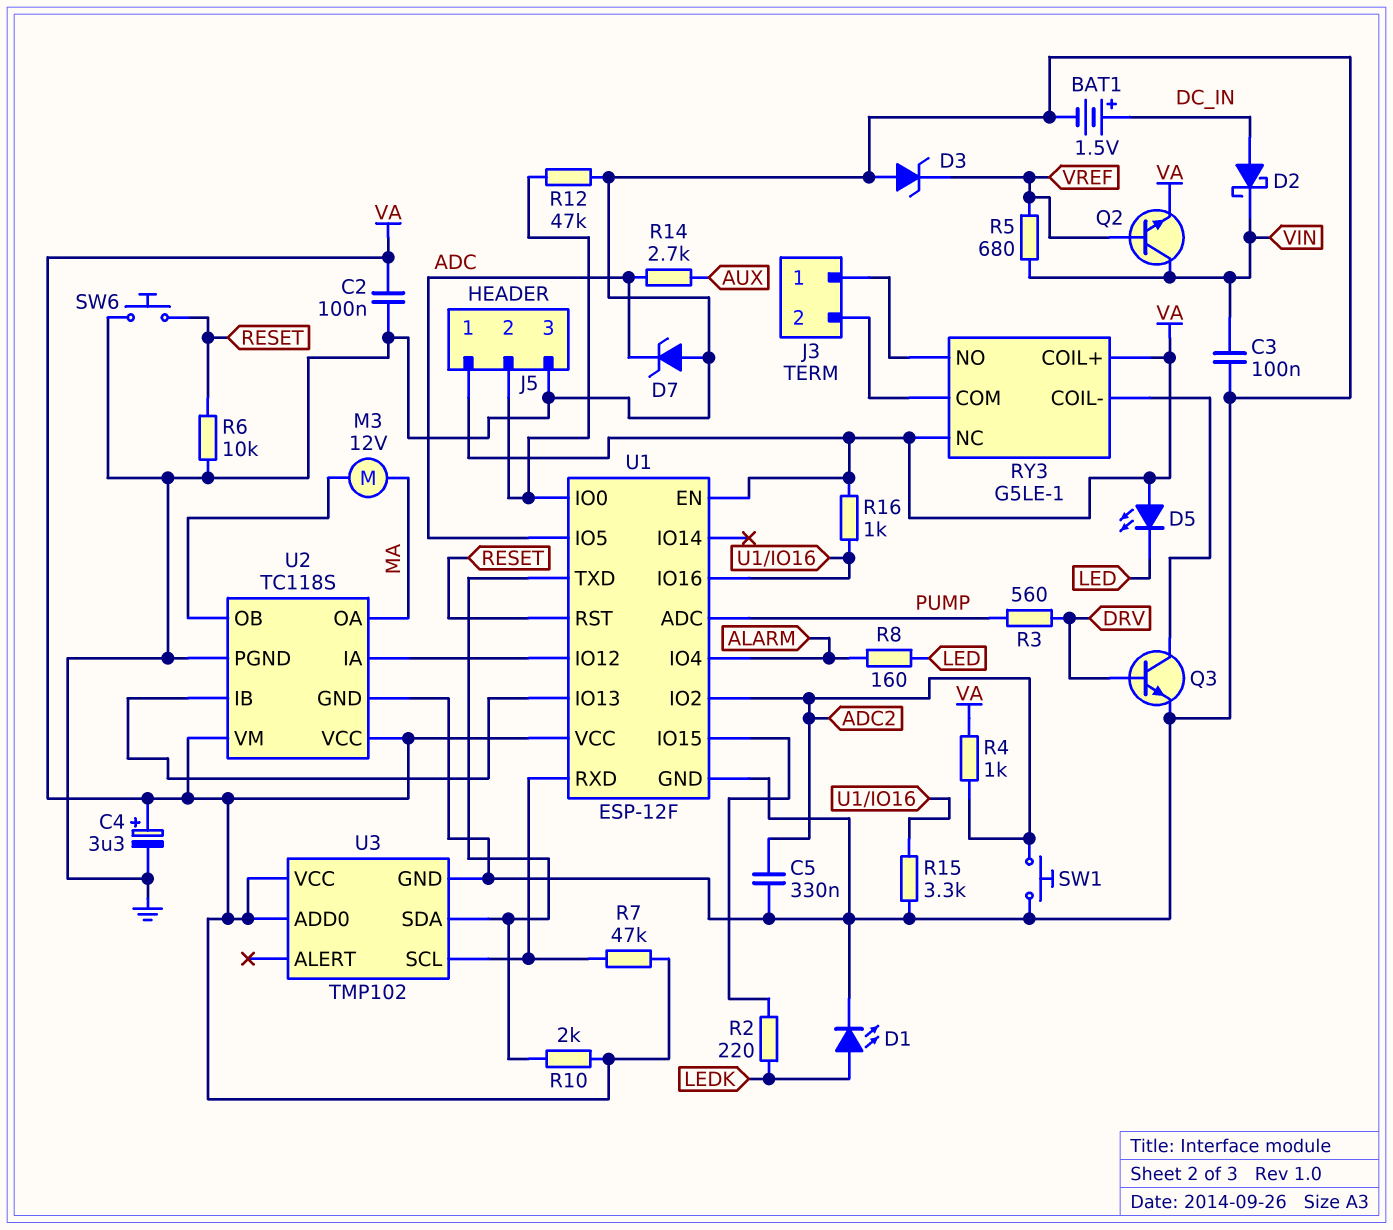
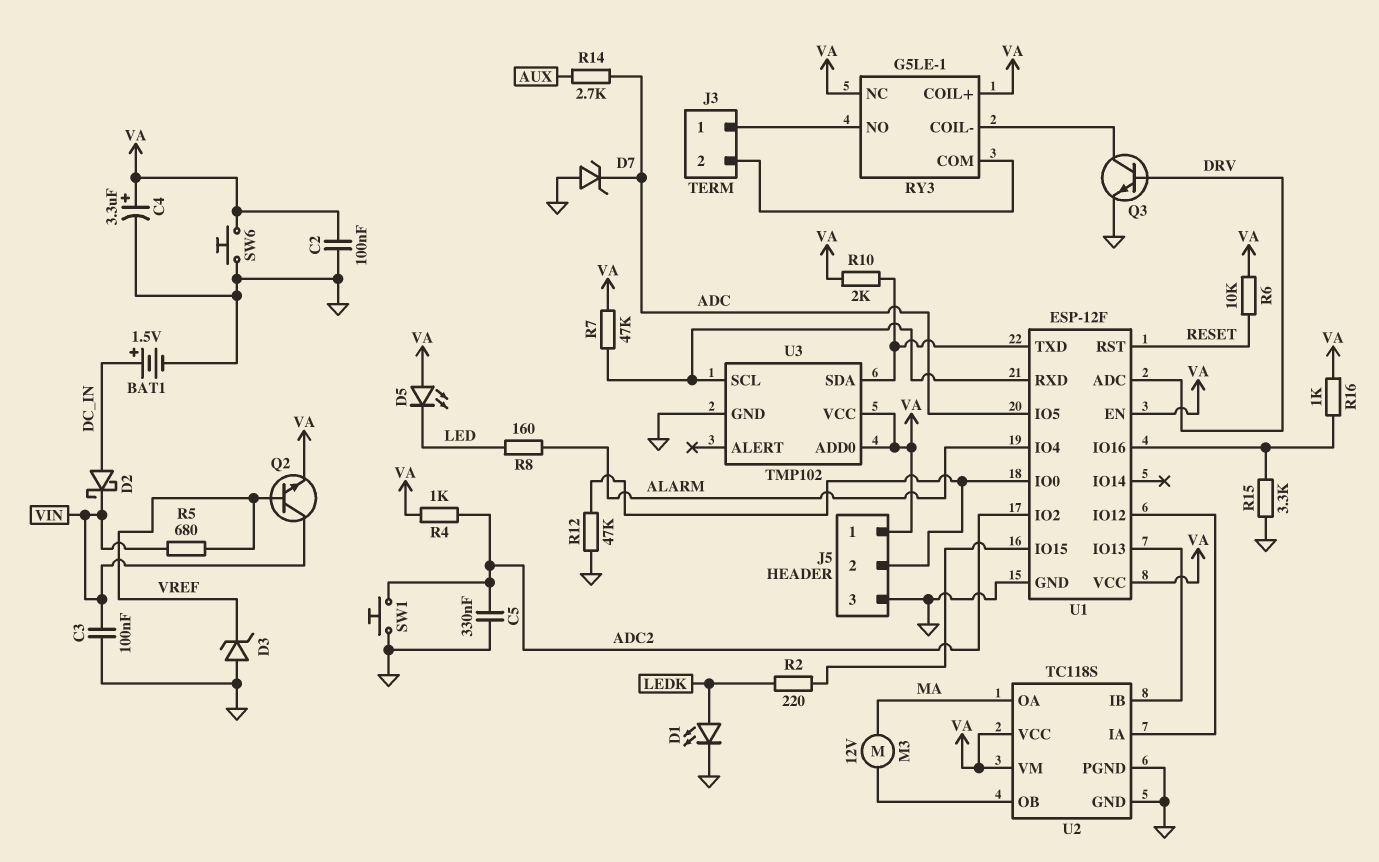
R3: 560 (DRV, PUMP) -> none
R6: 10k (GND, RESET) -> 10k (RESET, VA)
SW6: button (GND, RESET) -> button (GND, VA)
U1 pin ADC: PUMP -> DRV

